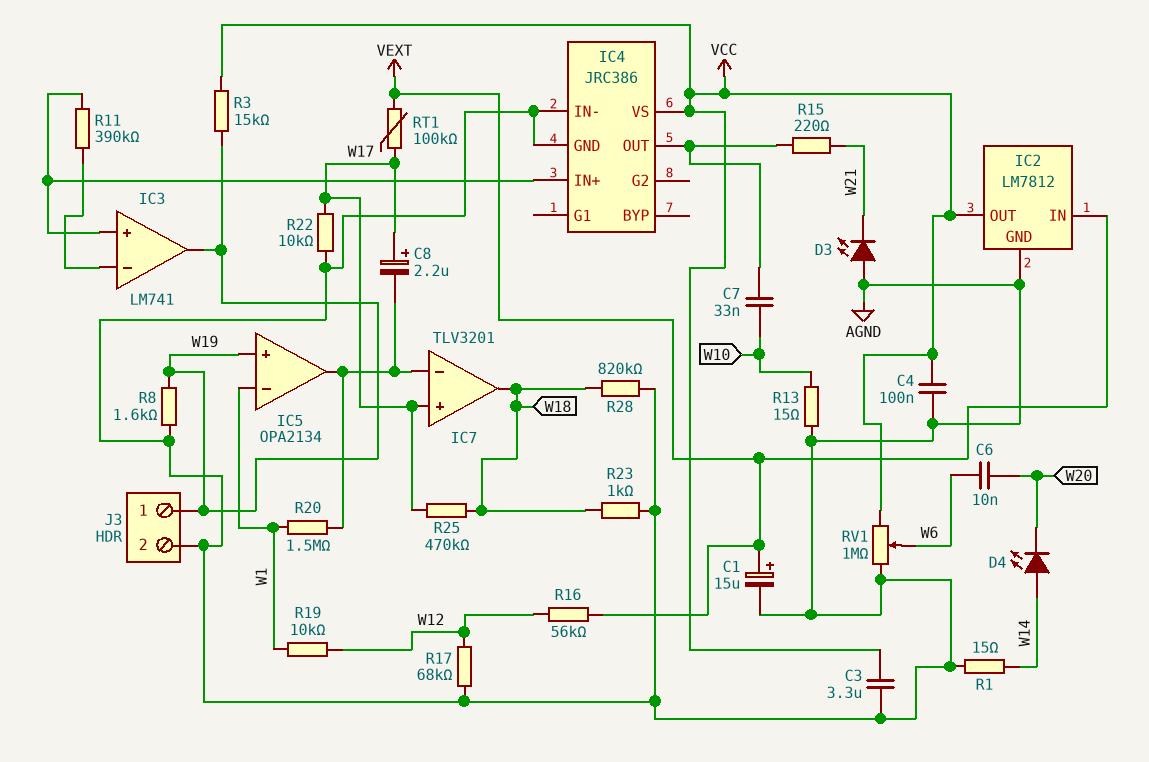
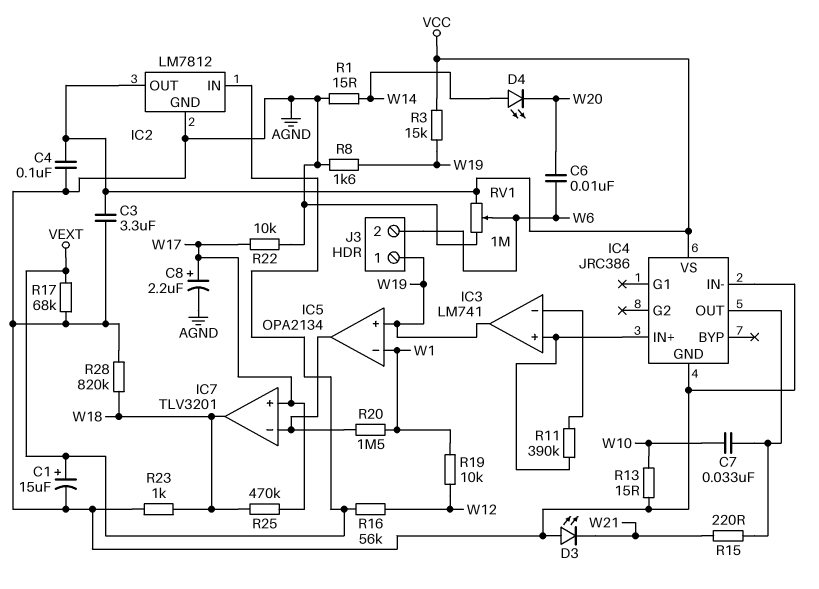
C8: 2.2uF (plus W17, minus IC5/out) -> 2.2uF (plus W17, minus AGND)
J3 pin 2: AGND -> W6
R17: 68k (AGND, W12) -> 68k (AGND, VEXT)
RT1: 100k (VEXT, W17) -> none

